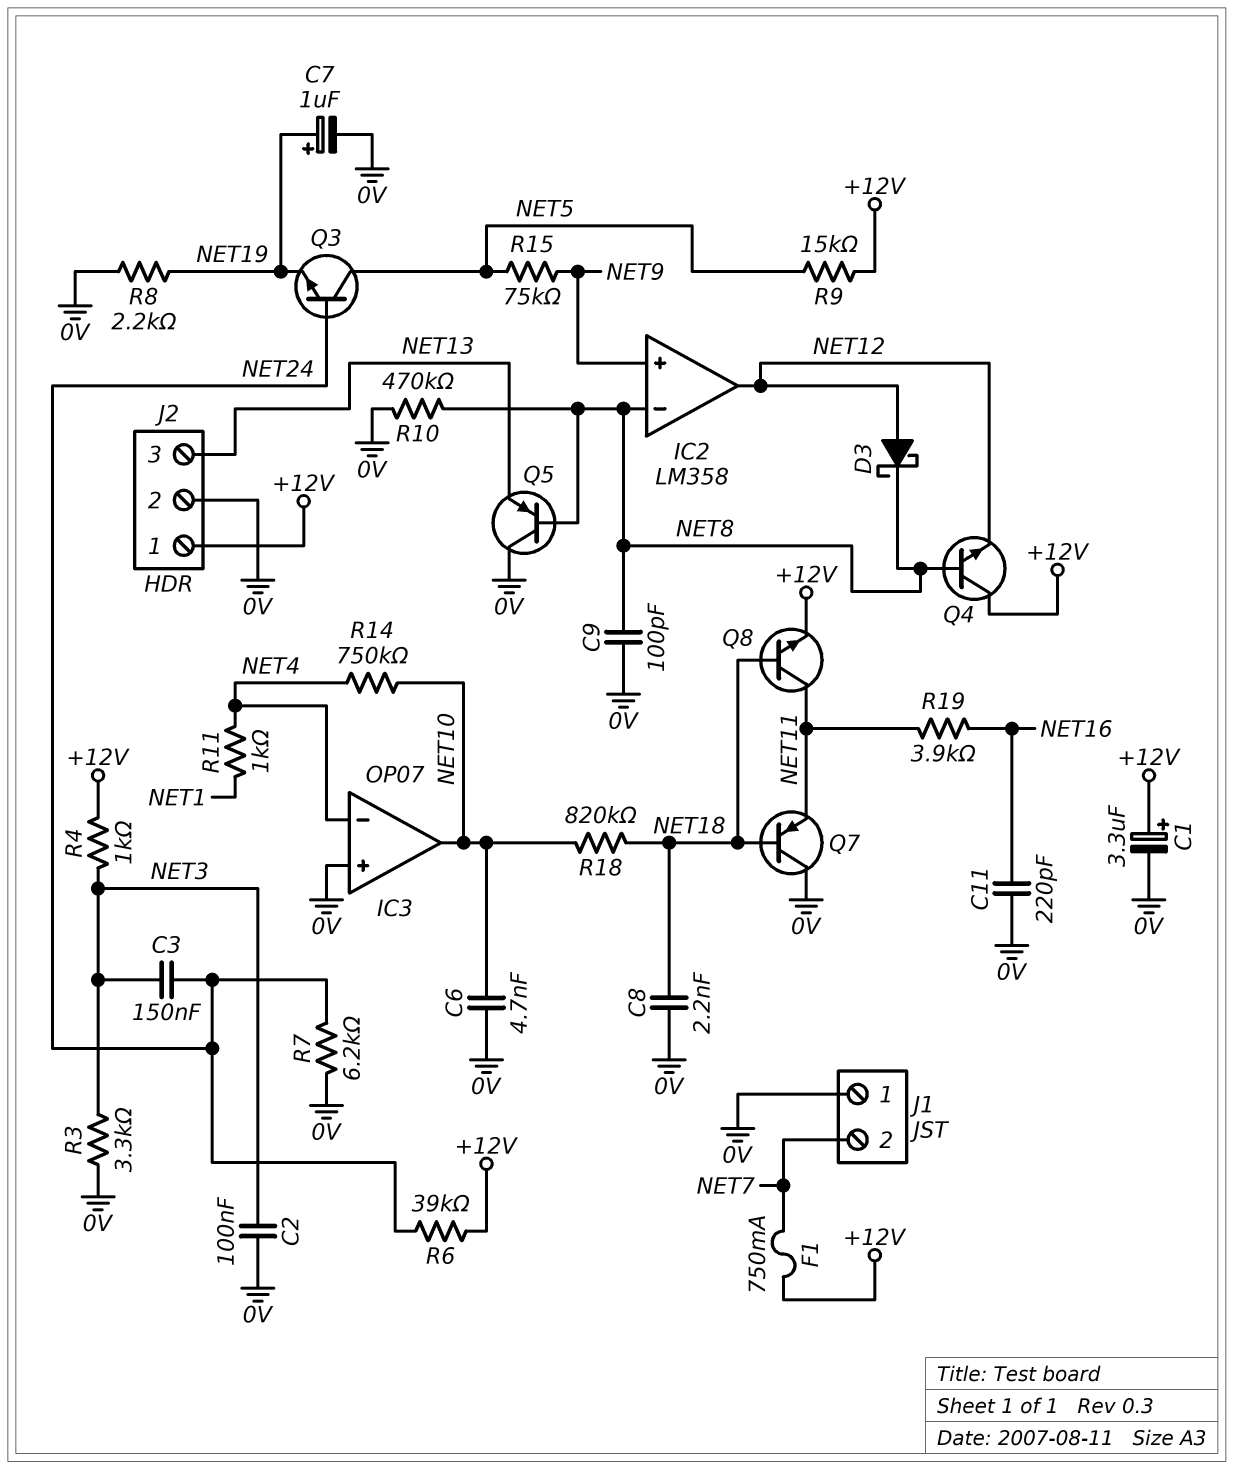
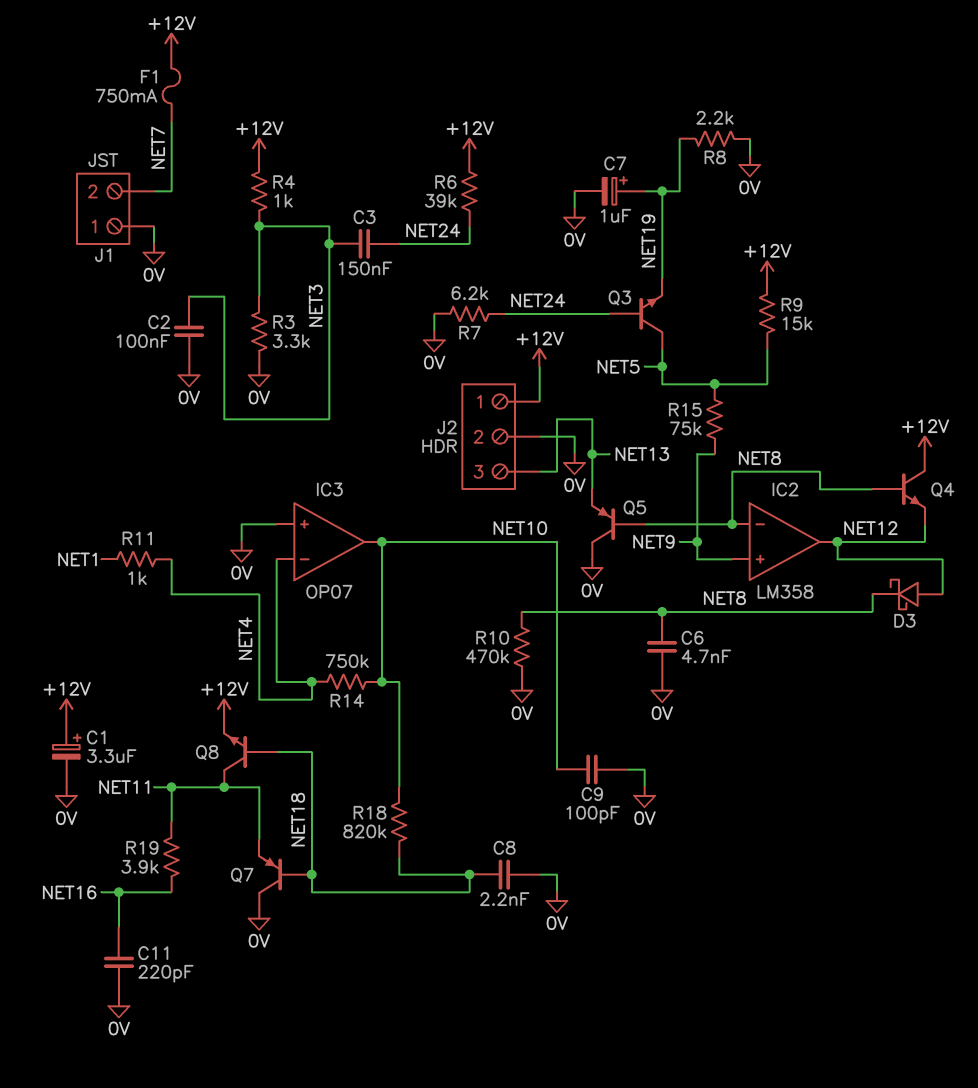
C6: 4.7nF (0V, NET10) -> 4.7nF (0V, NET8)
C9: 100pF (0V, NET8) -> 100pF (0V, NET10)

